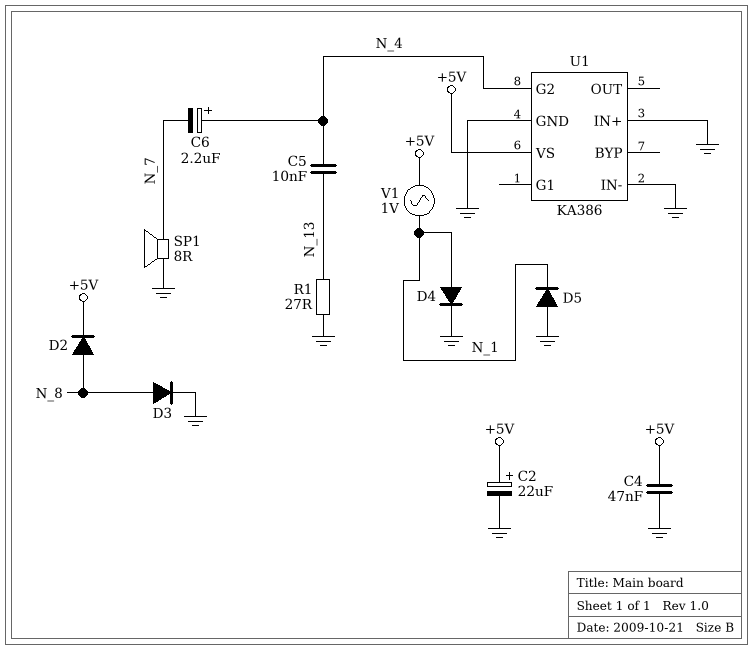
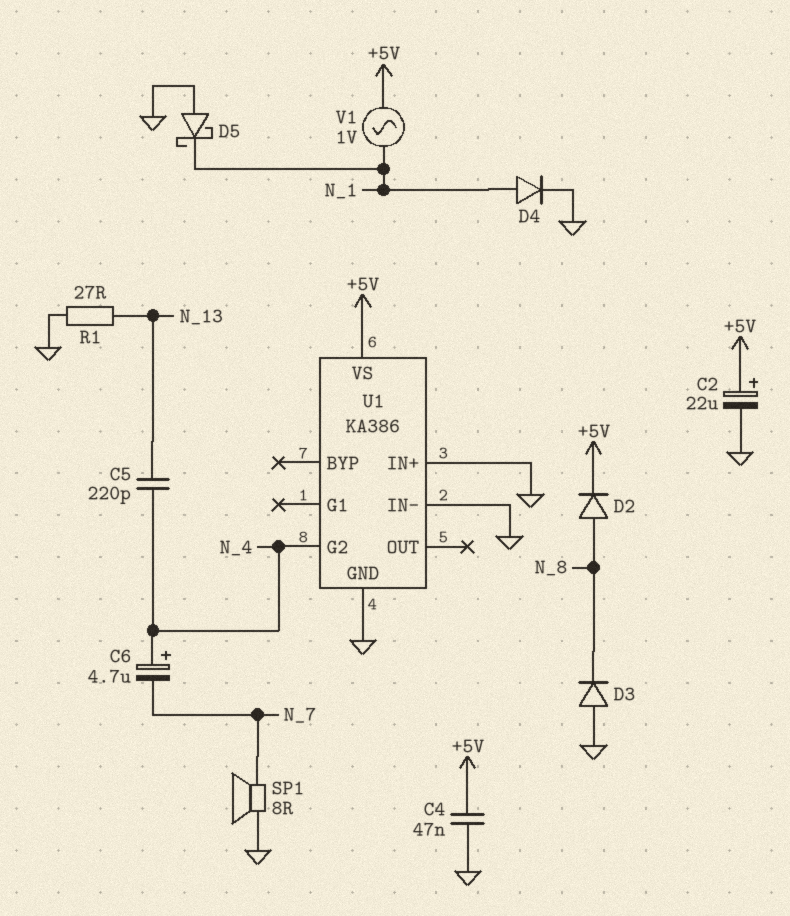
C5: 10nF (N_4, N_13) -> 220pF (N_4, N_13)
C6: 2.2uF (plus N_4, minus N_7) -> 4.7uF (plus N_4, minus N_7)
D3: diode (A N_8, K GND) -> diode (A GND, K N_8)
D5: diode (A GND, K N_1) -> schottky (A GND, K N_1)

